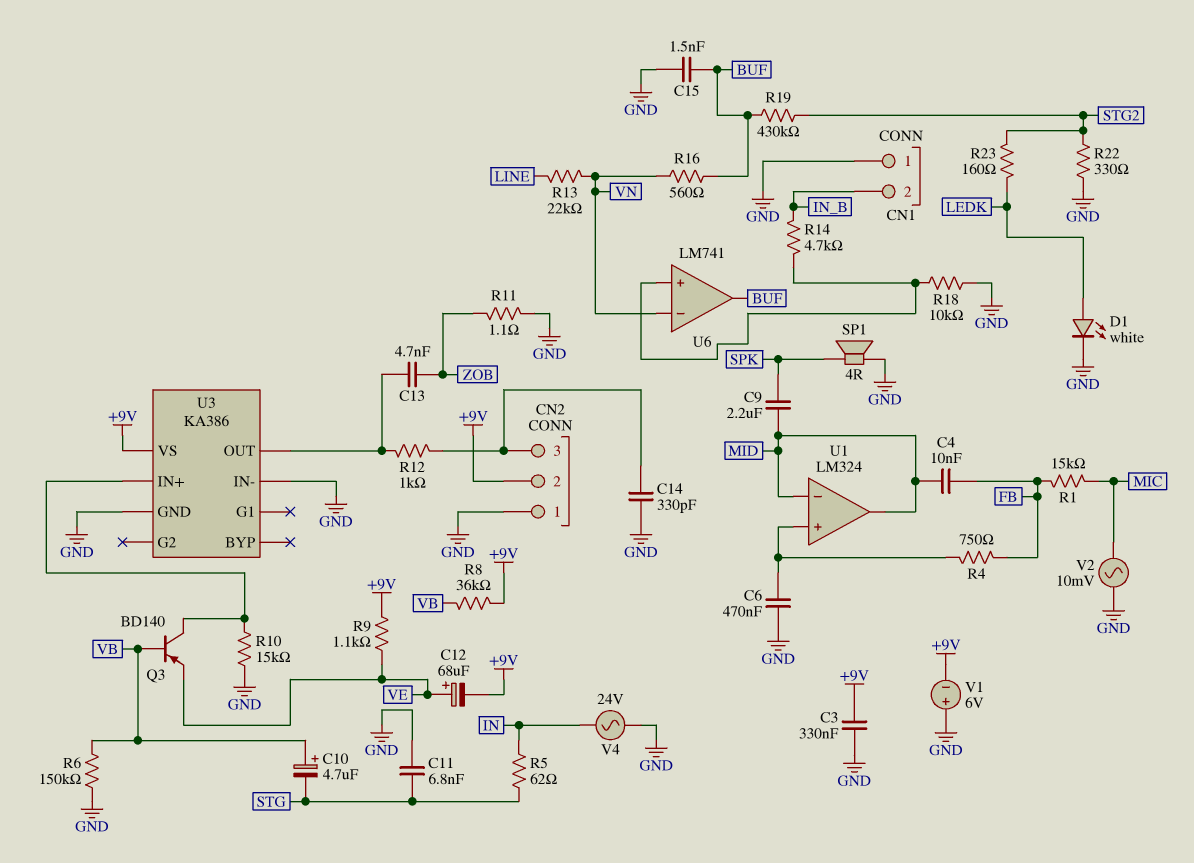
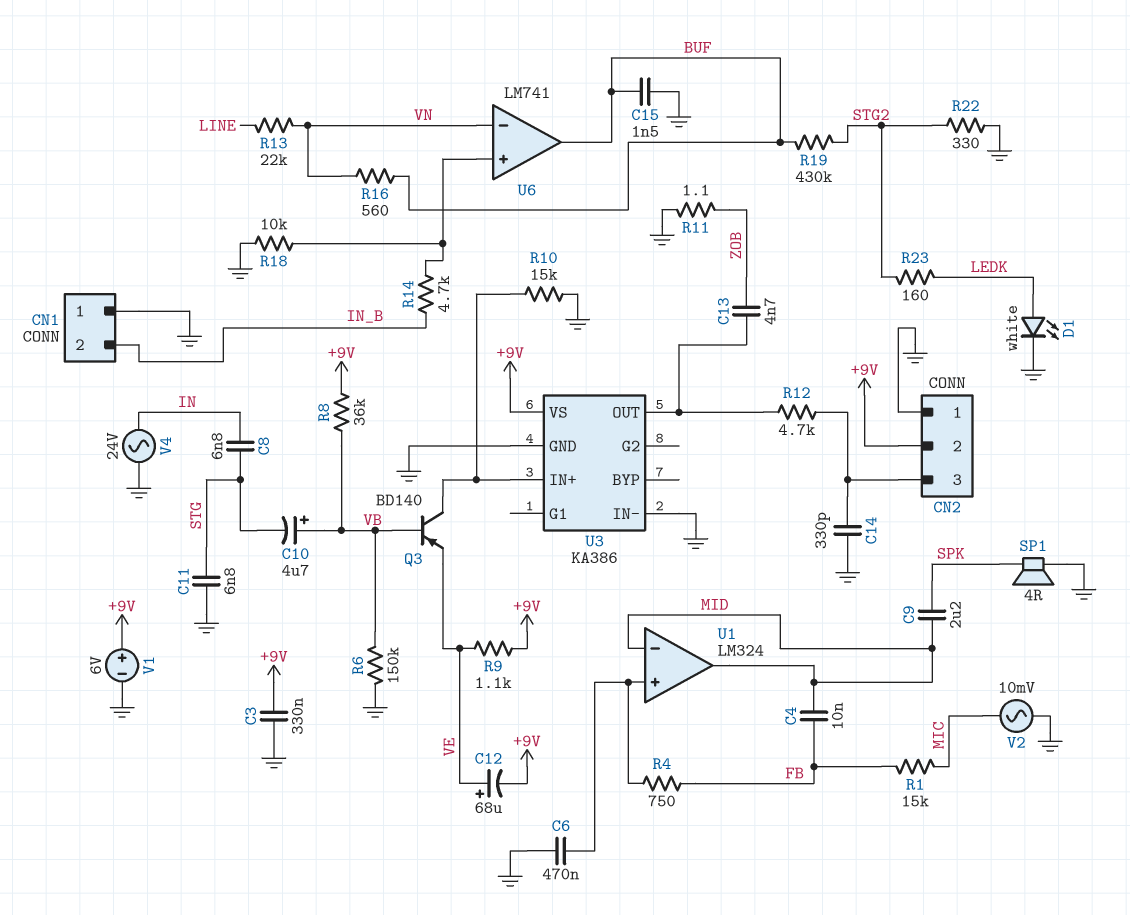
C8: none -> 6.8nF (IN, STG)
R5: 62 (IN, STG) -> none
R12: 1k (CN2/3, U3/OUT) -> 4.7k (CN2/3, U3/OUT)
V1: 6V (plus GND, minus +9V) -> 6V (plus +9V, minus GND)

